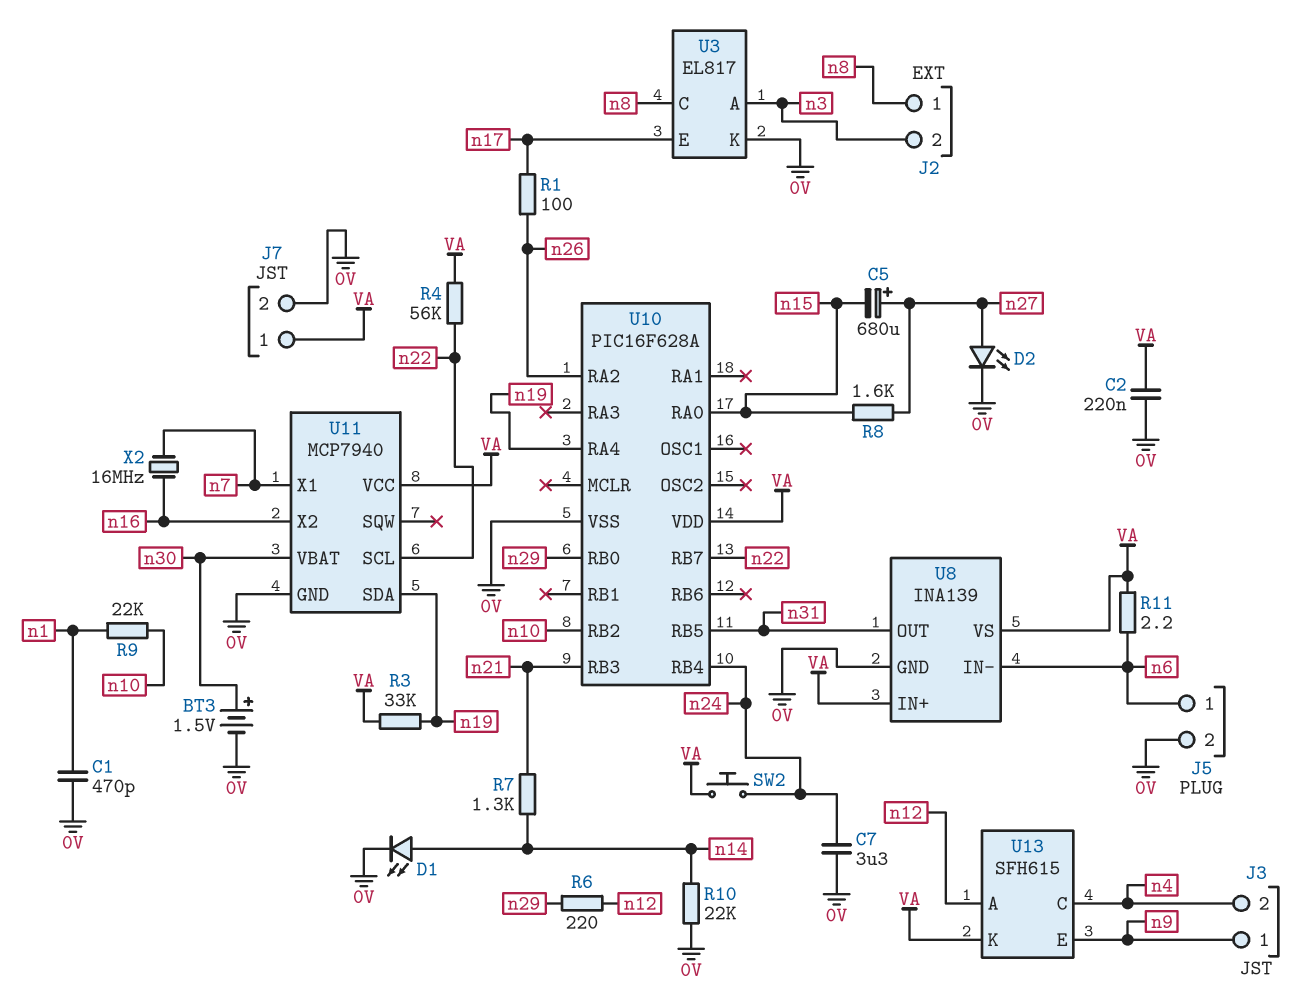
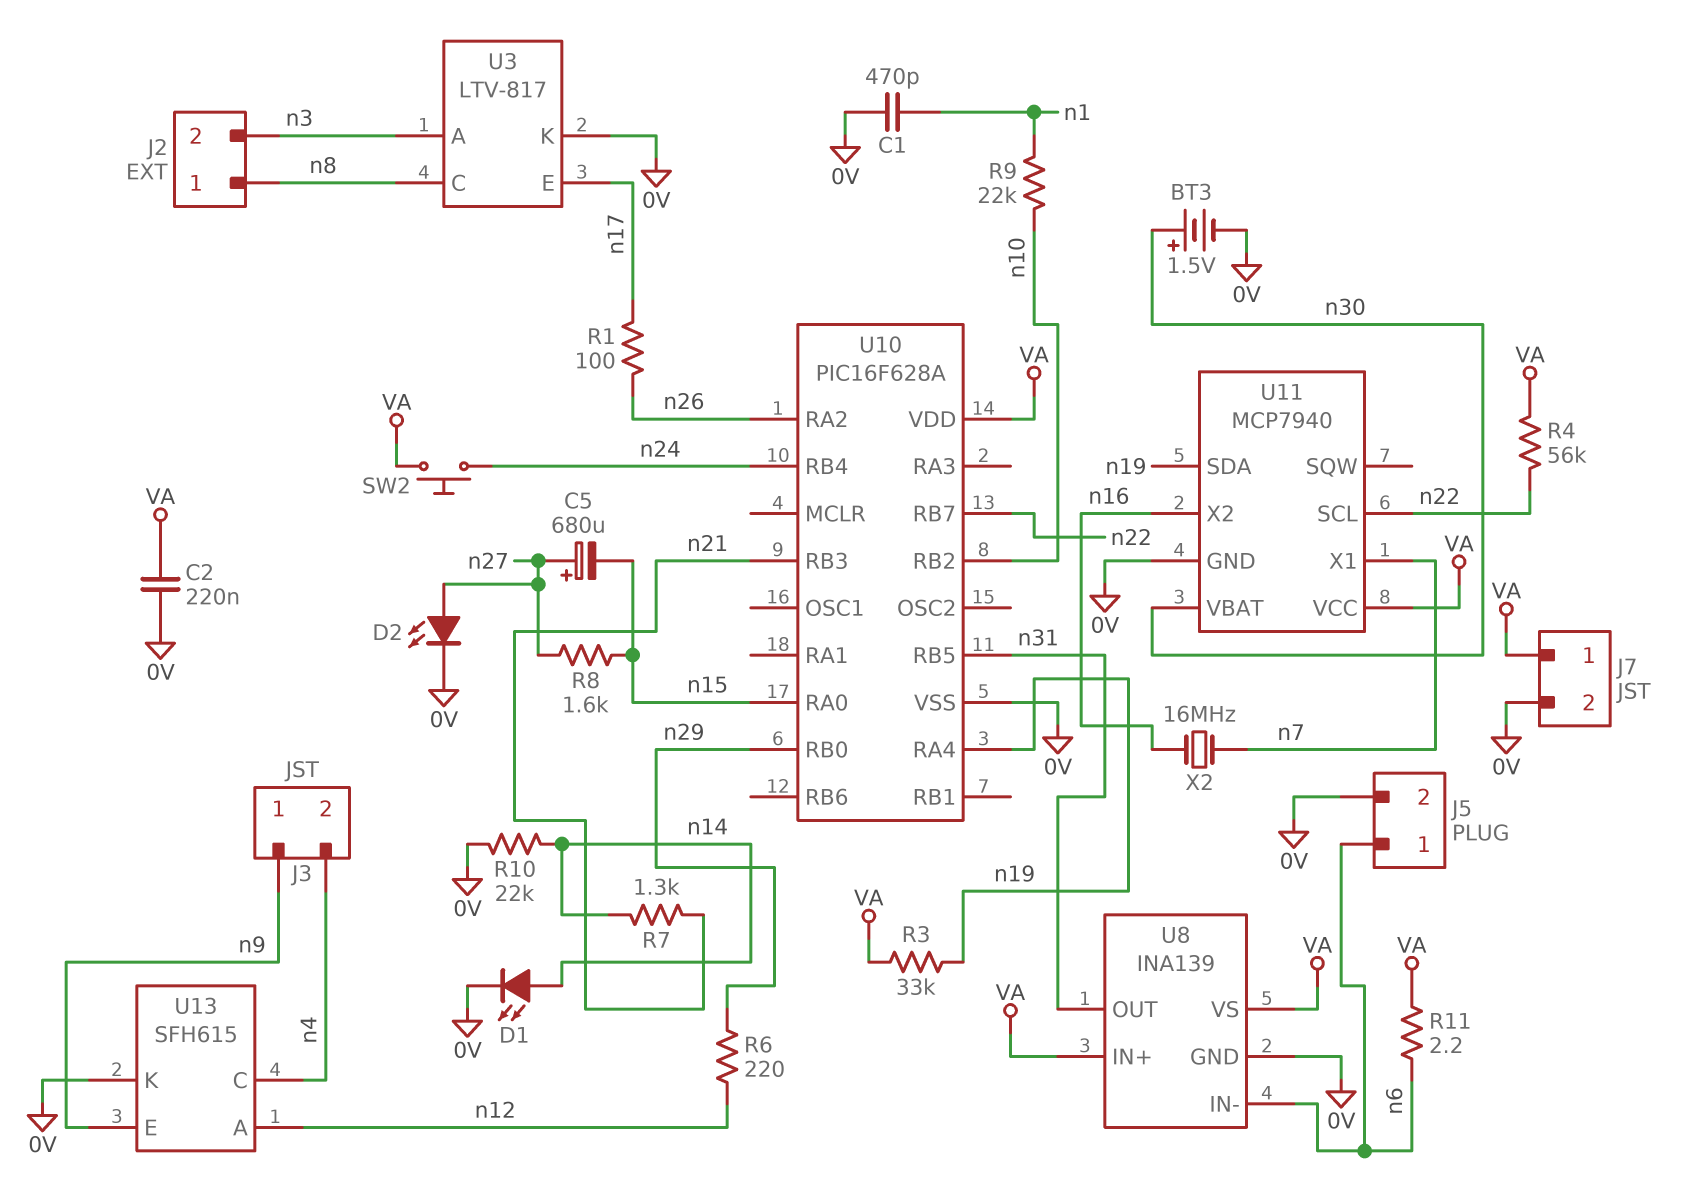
C7: 3.3uF (0V, n24) -> none
U3: EL817 -> LTV-817
U13 pin K: VA -> 0V

